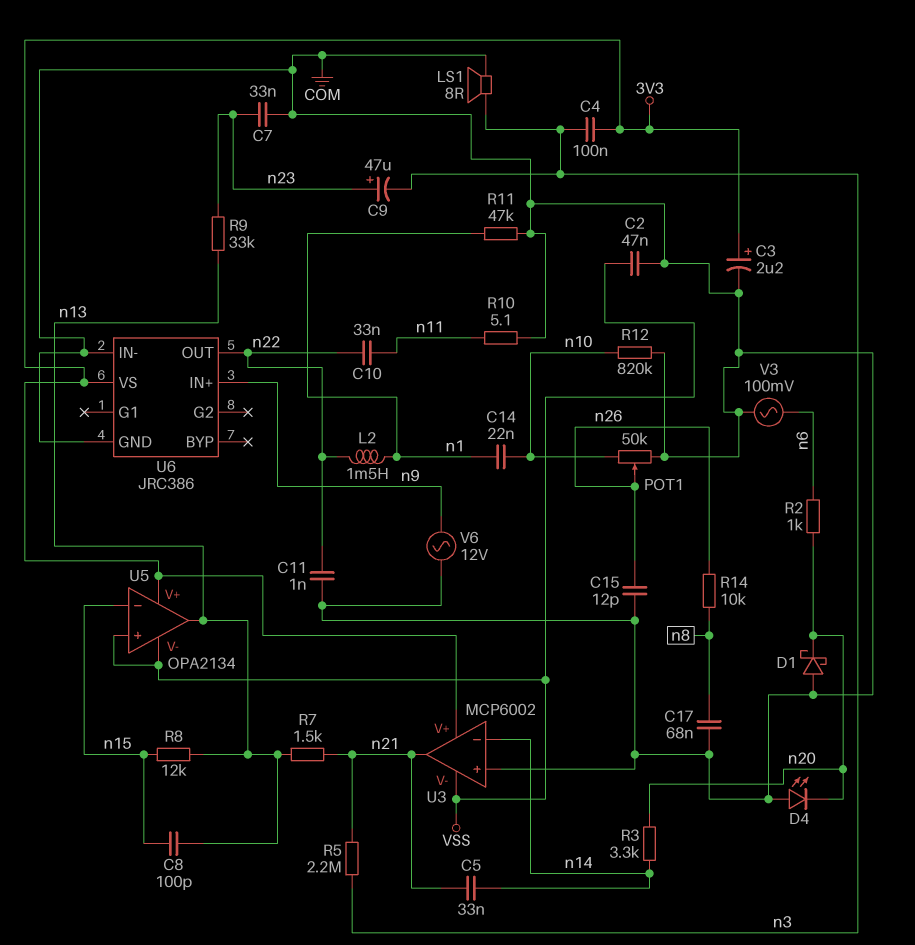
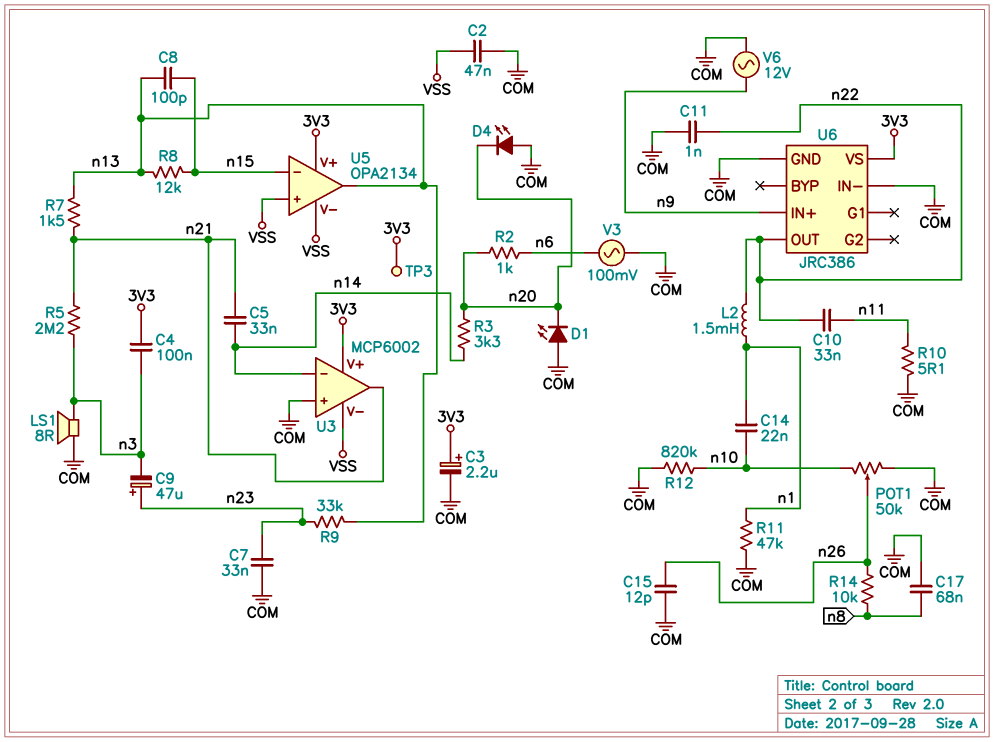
D1: schottky (A COM, K n20) -> LED (A COM, K n20)
TP3: none -> test point (3V3)

